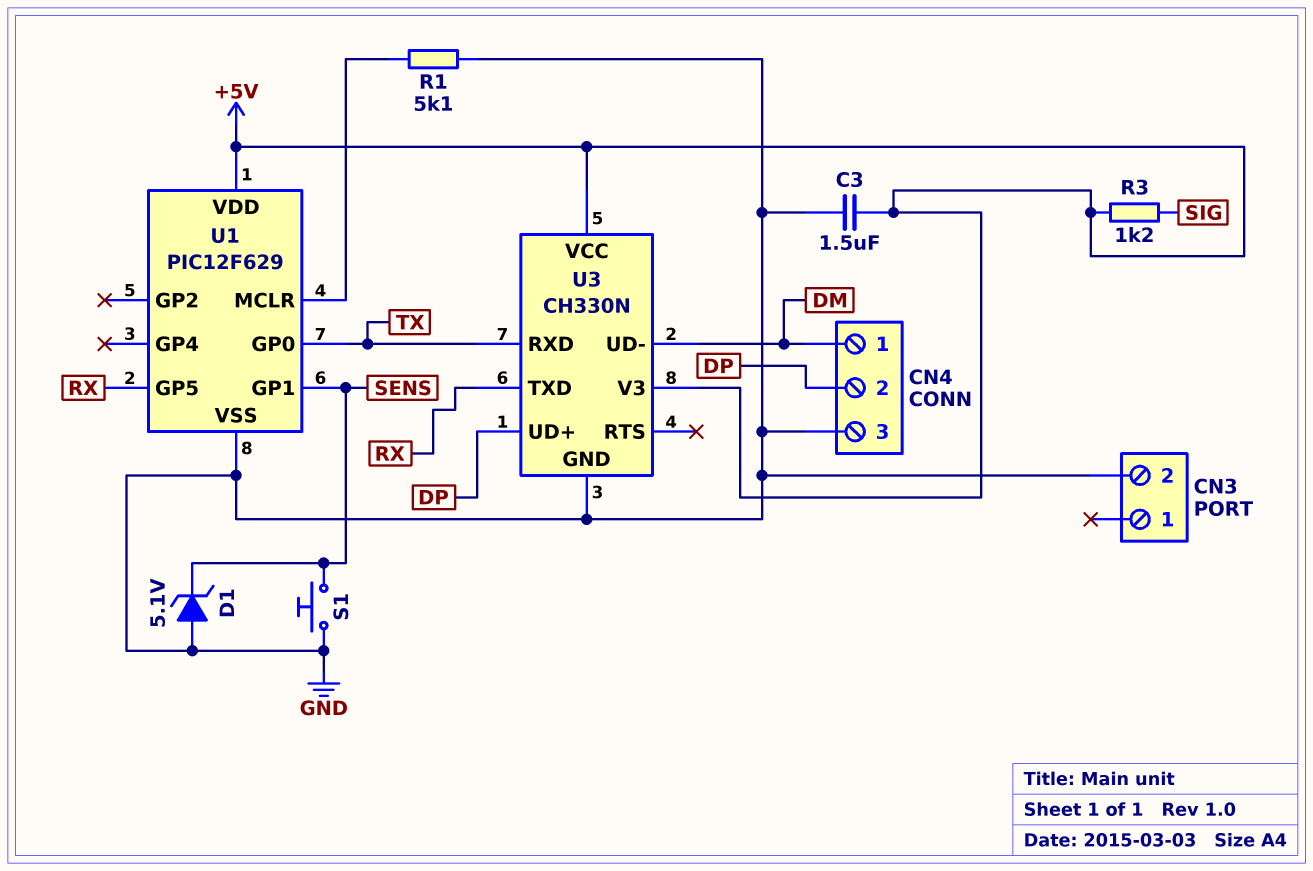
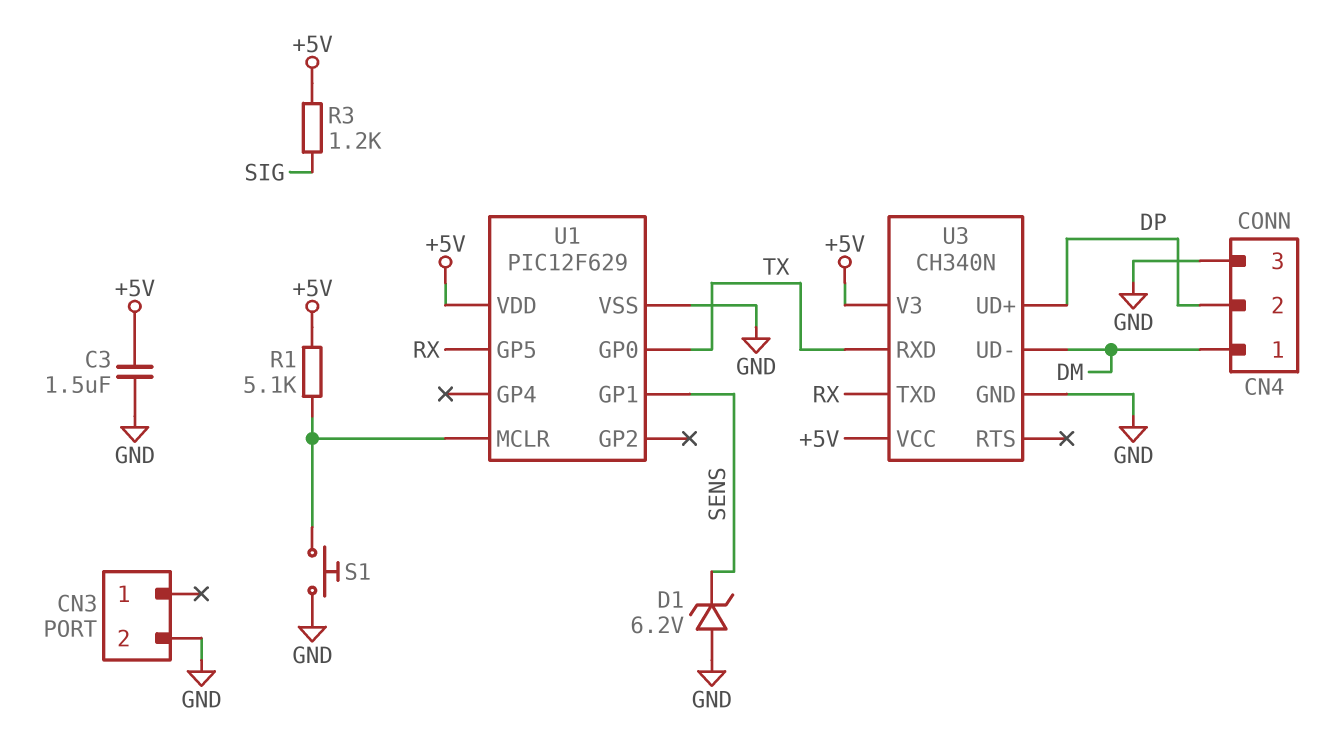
D1: zener 5.1V (A GND, K SENS) -> zener 6.2V (A GND, K SENS)
R1: 5.1k (GND, U1/MCLR) -> 5.1k (+5V, U1/MCLR)
S1: button (GND, SENS) -> button (GND, U1/MCLR)
U3: CH330N -> CH340N

